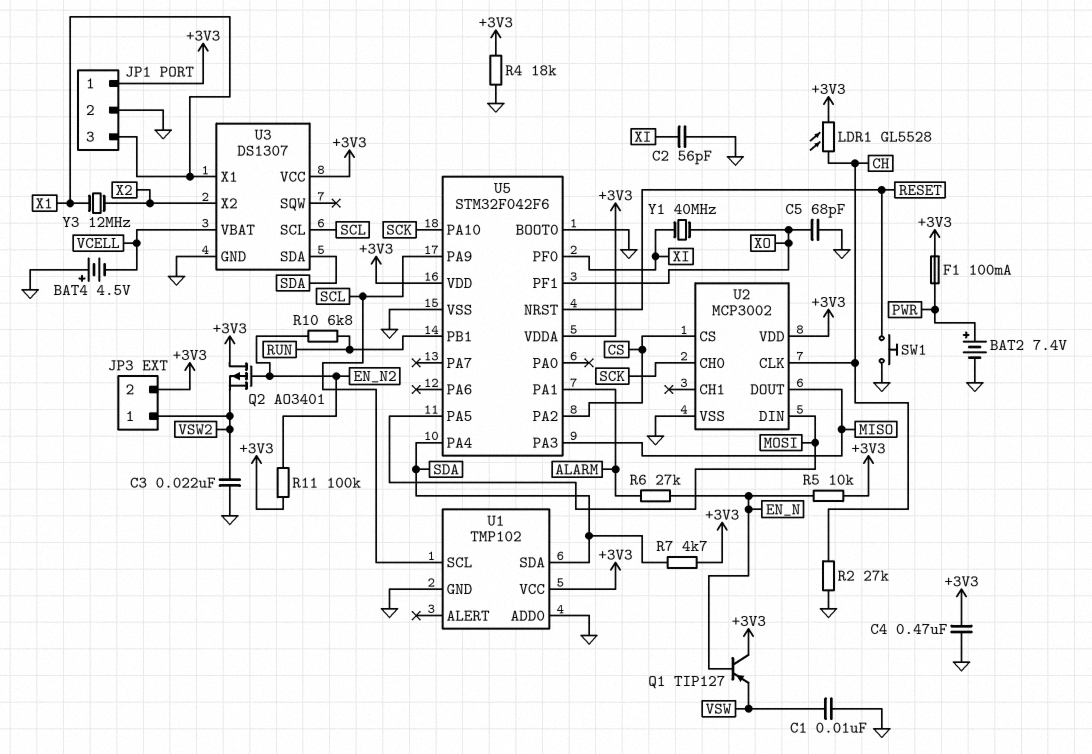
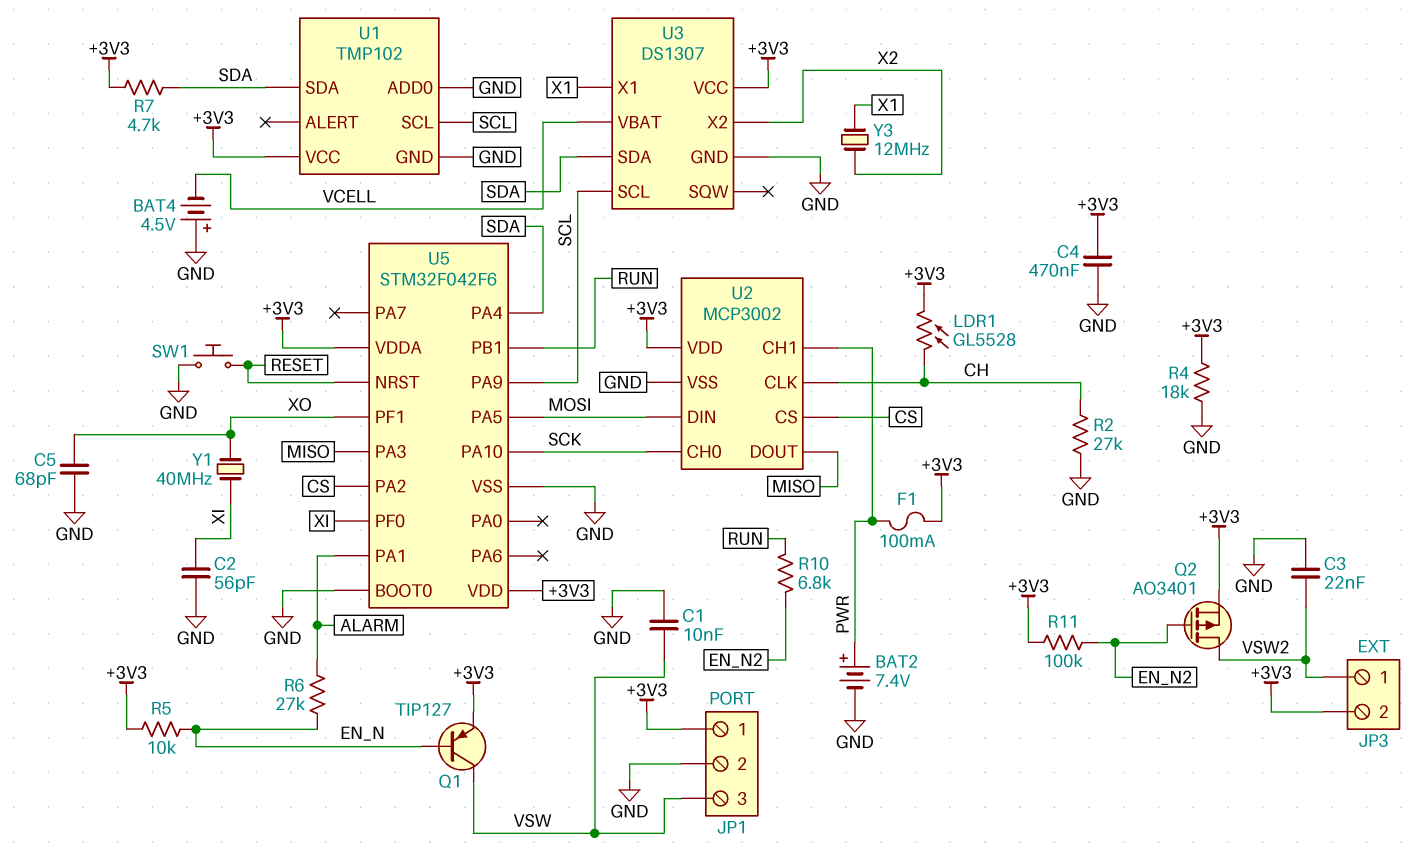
JP1 pin 3: X1 -> VSW
Q1: PNP TIP127 (B EN_N, C +3V3, E VSW) -> PNP TIP127 (B EN_N, C VSW, E +3V3)
Q2: PMOS AO3401 (G EN_N2, D +3V3, S VSW2) -> PMOS AO3401 (G EN_N2, D VSW2, S +3V3)
U2 pin CH1: none -> PWR

